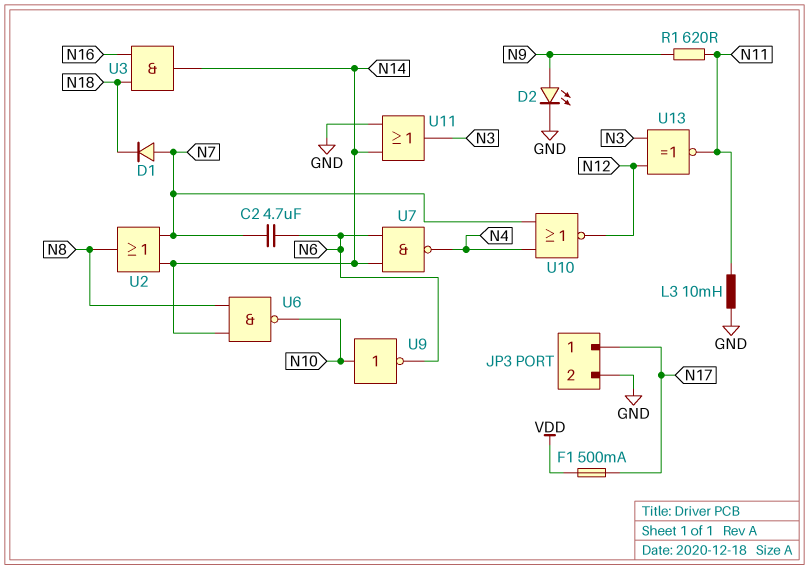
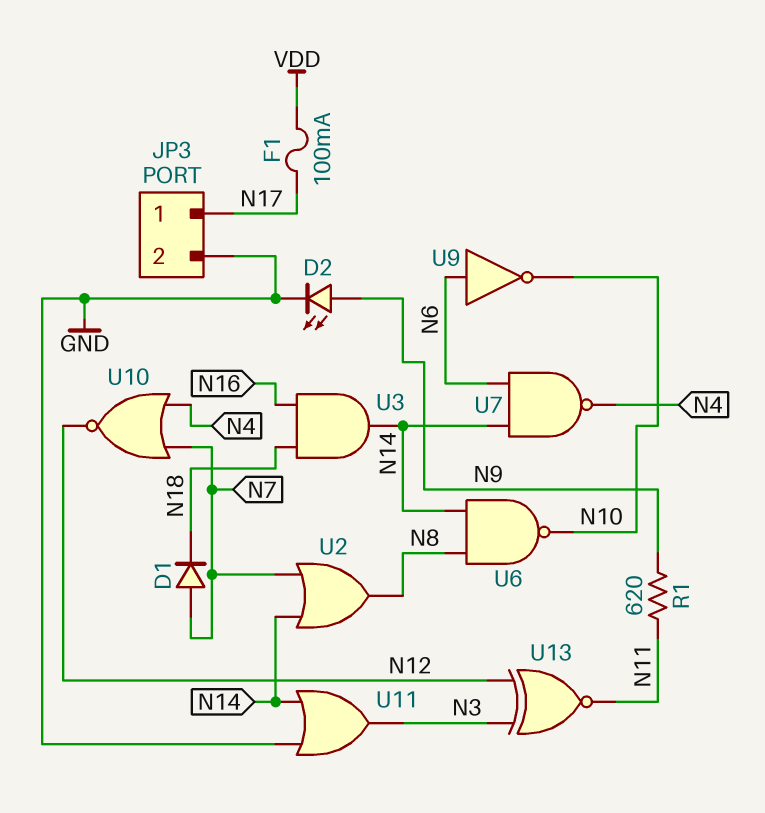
C2: 4.7uF (N6, N7) -> none
F1: 500mA (N17, VDD) -> 100mA (N17, VDD)
L3: 10mH (GND, N11) -> none
U9: NOT (in N10, out N6) -> NOT (in N6, out N10)

